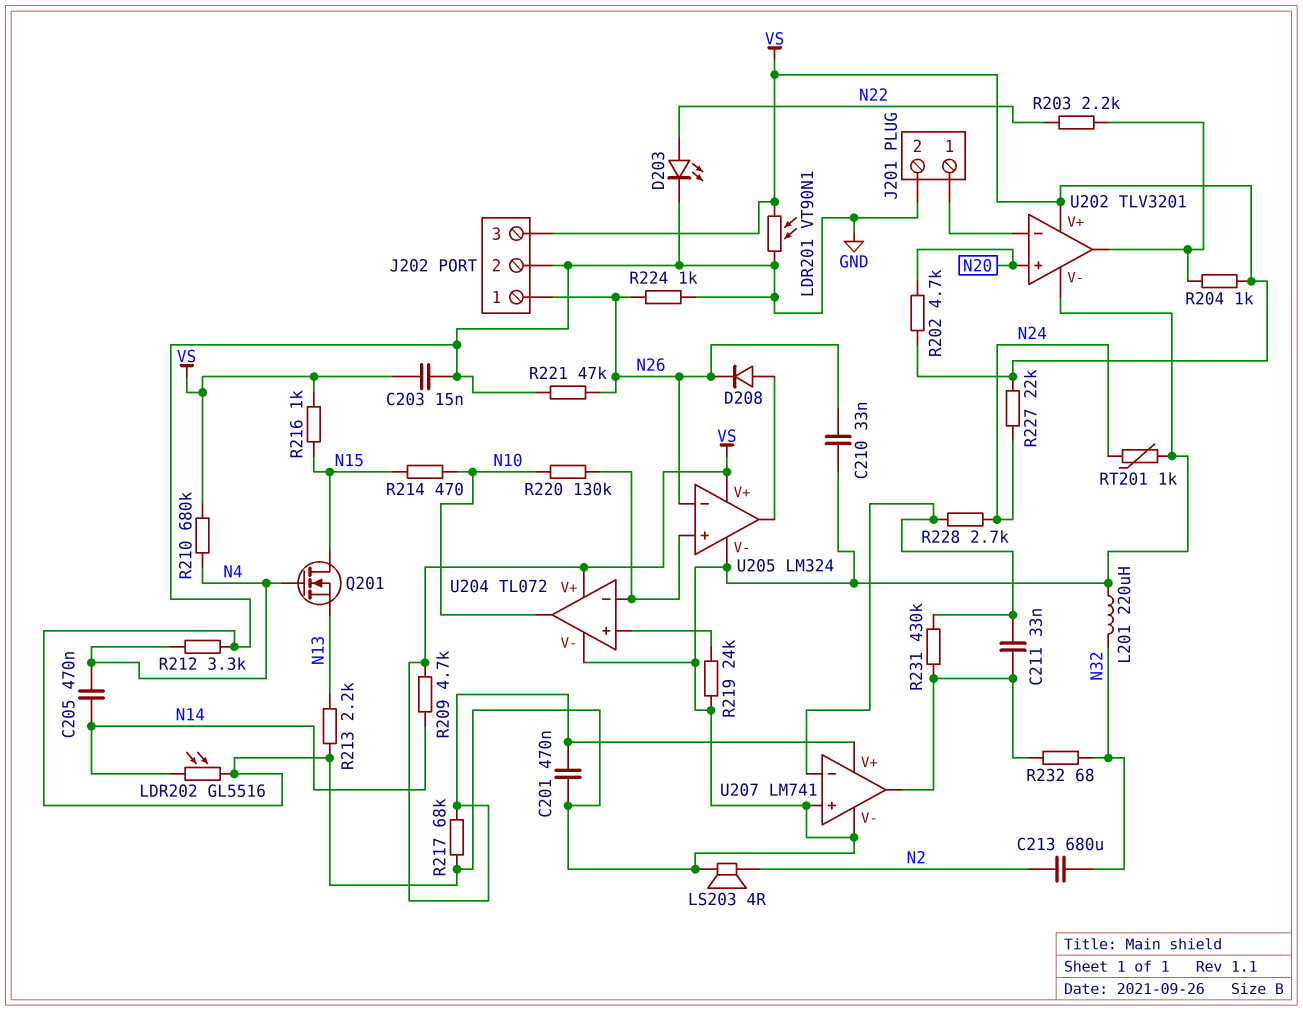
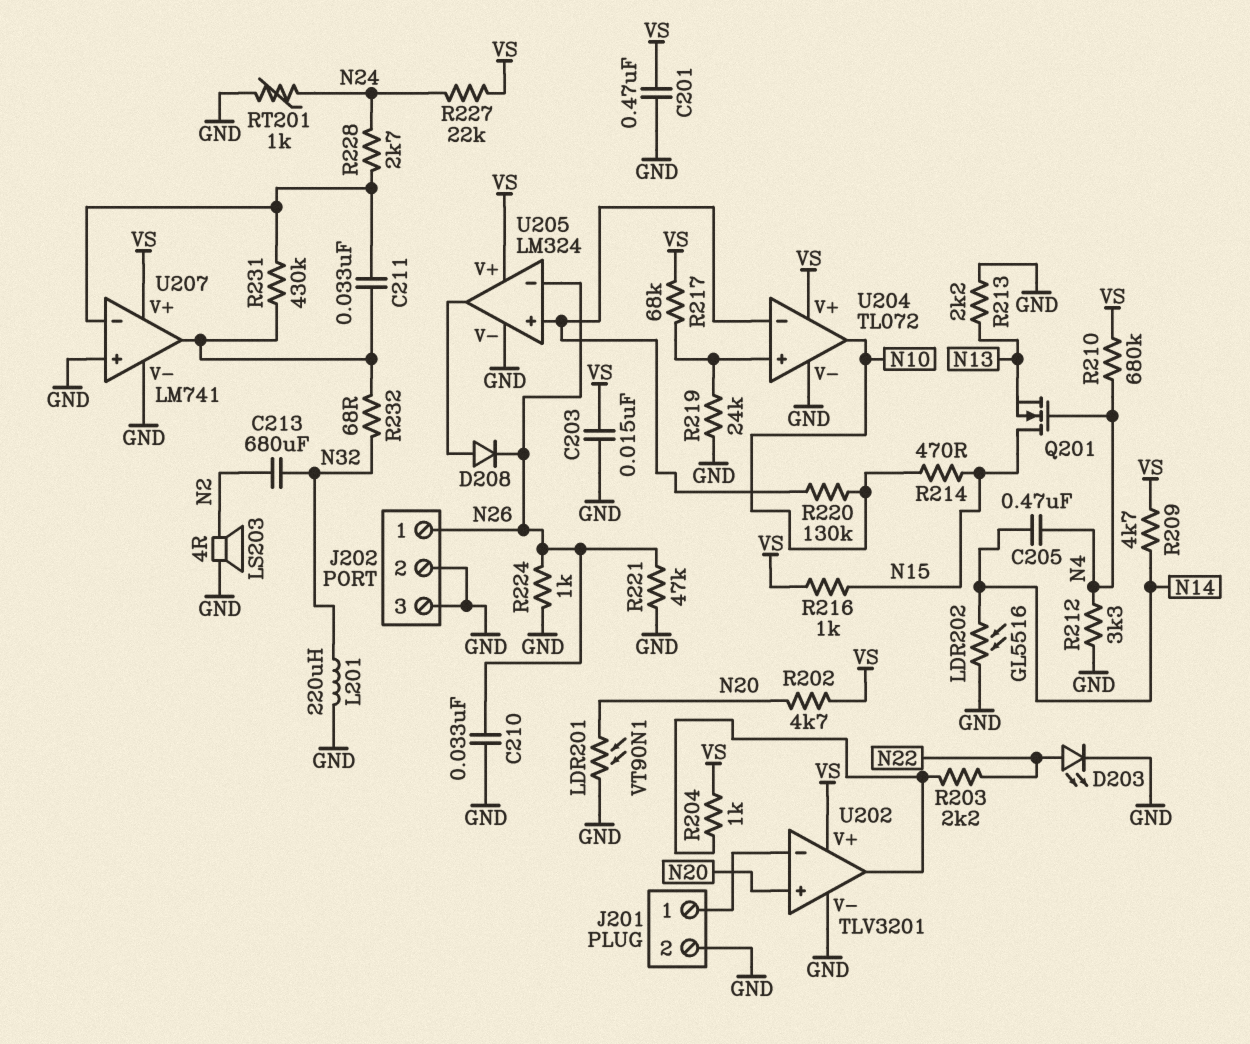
J202 pin 3: VS -> GND
LDR201: VT90N1 (GND, VS) -> VT90N1 (GND, N20)
R217: 68k (GND, VS) -> 68k (U204/in+, VS)

